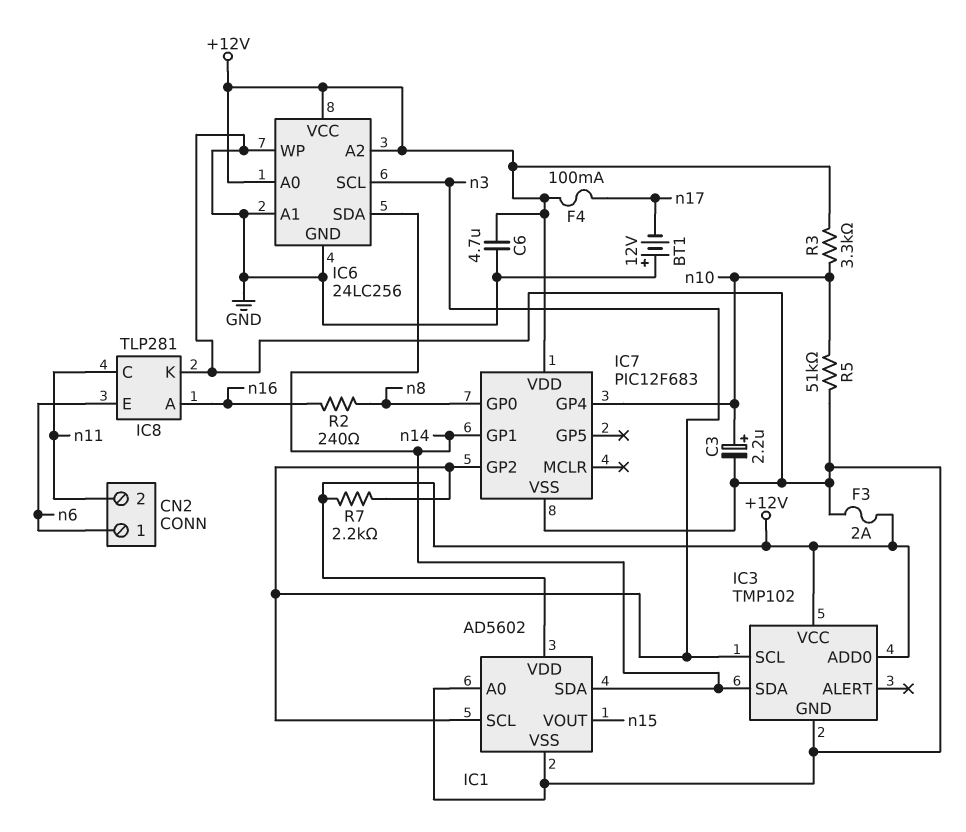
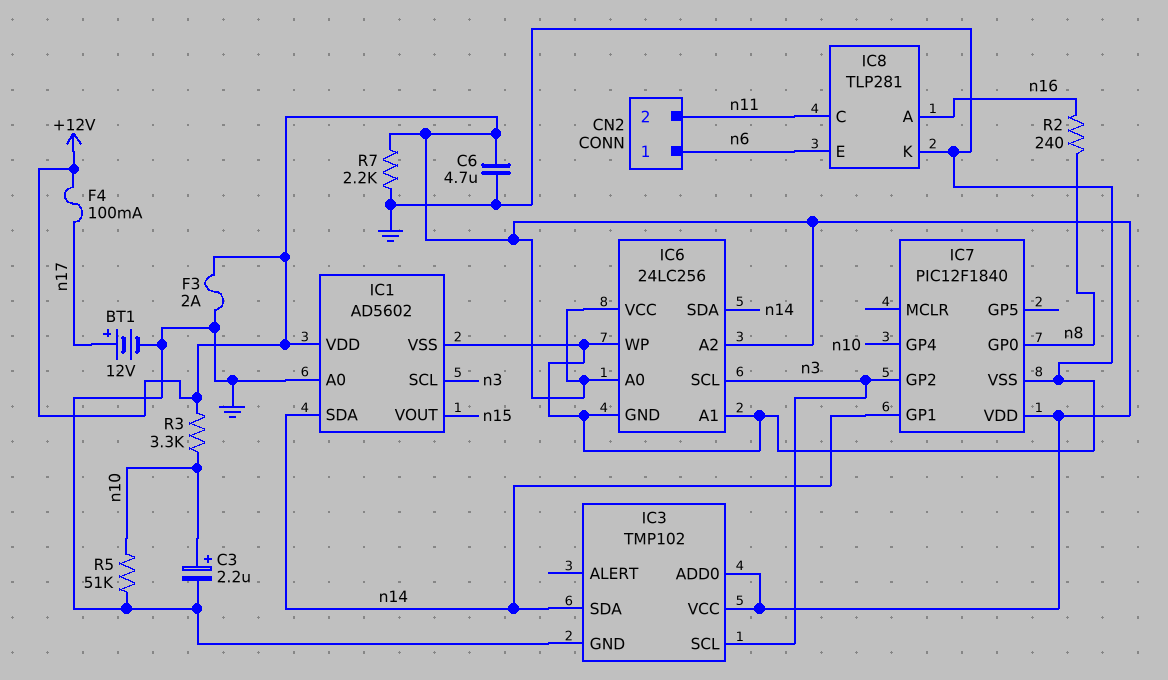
BT1: 12V (plus GND, minus n17) -> 12V (plus n17, minus GND)
IC7: PIC12F683 -> PIC12F1840
R7: 2.2k (+12V, n3) -> 2.2k (+12V, GND)

